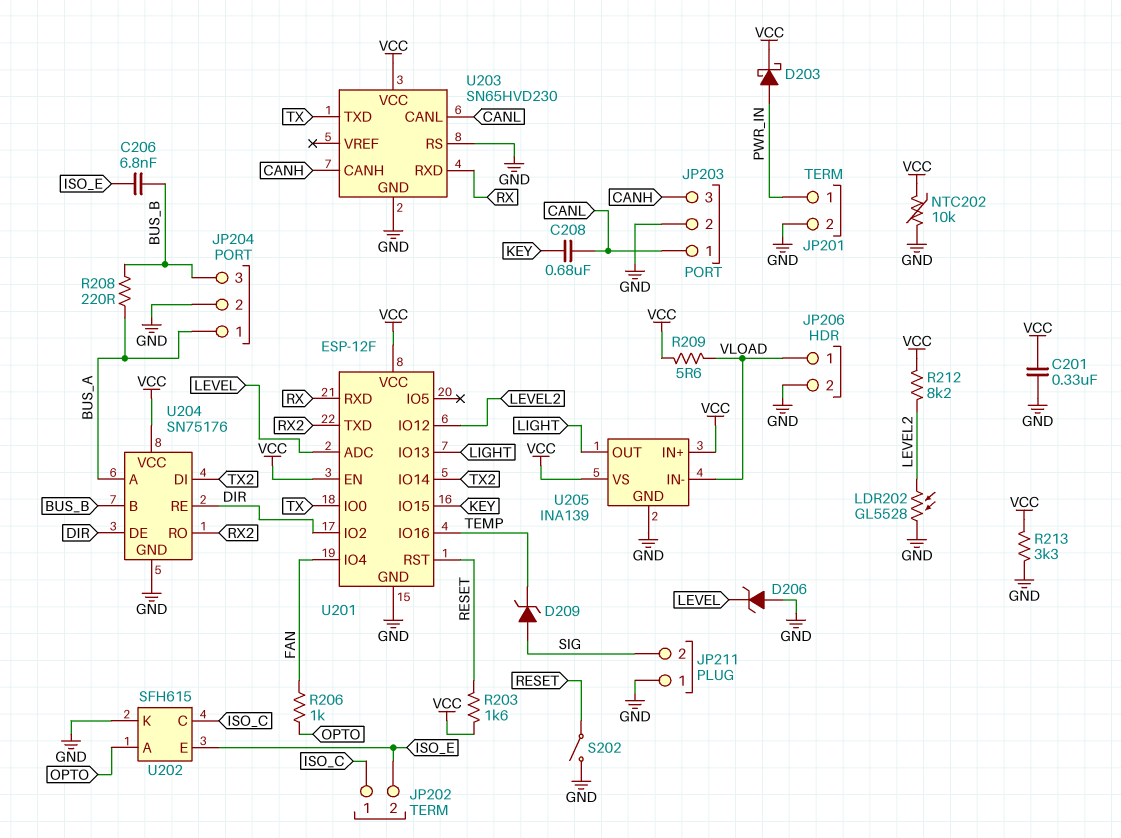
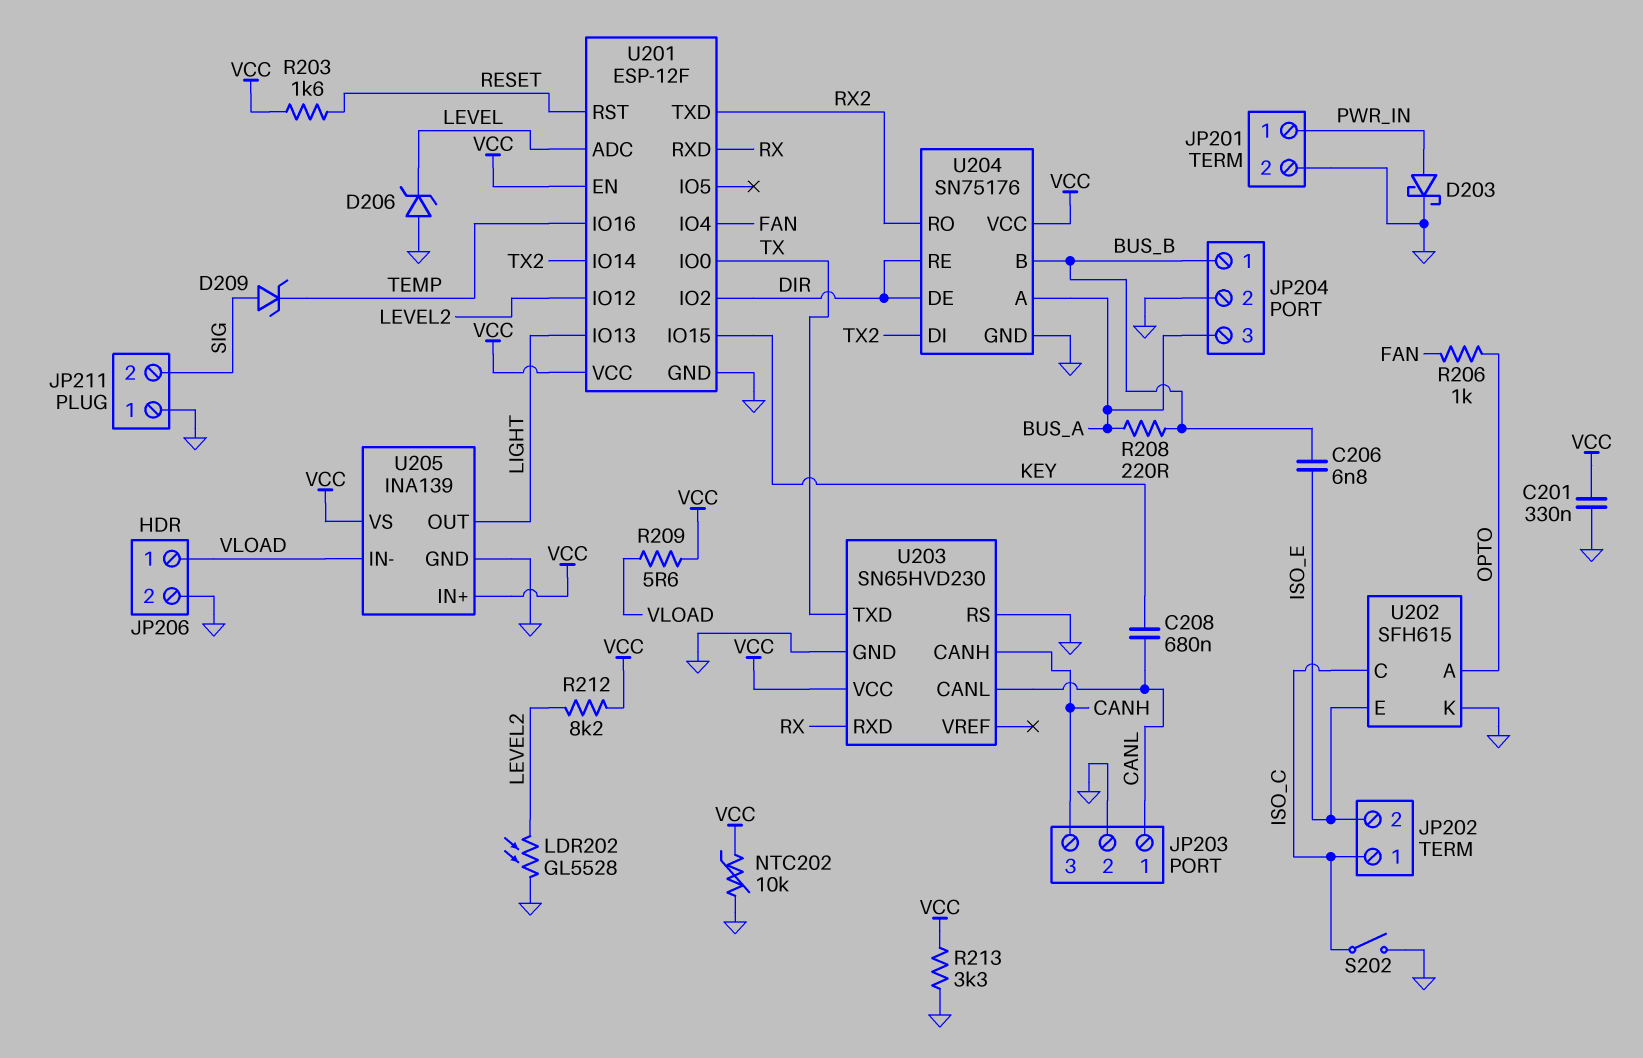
D203: schottky (A PWR_IN, K VCC) -> schottky (A PWR_IN, K GND)
JP204 pin 1: BUS_A -> BUS_B
JP204 pin 3: BUS_B -> BUS_A
S202: switch (GND, RESET) -> switch (GND, ISO_C)

